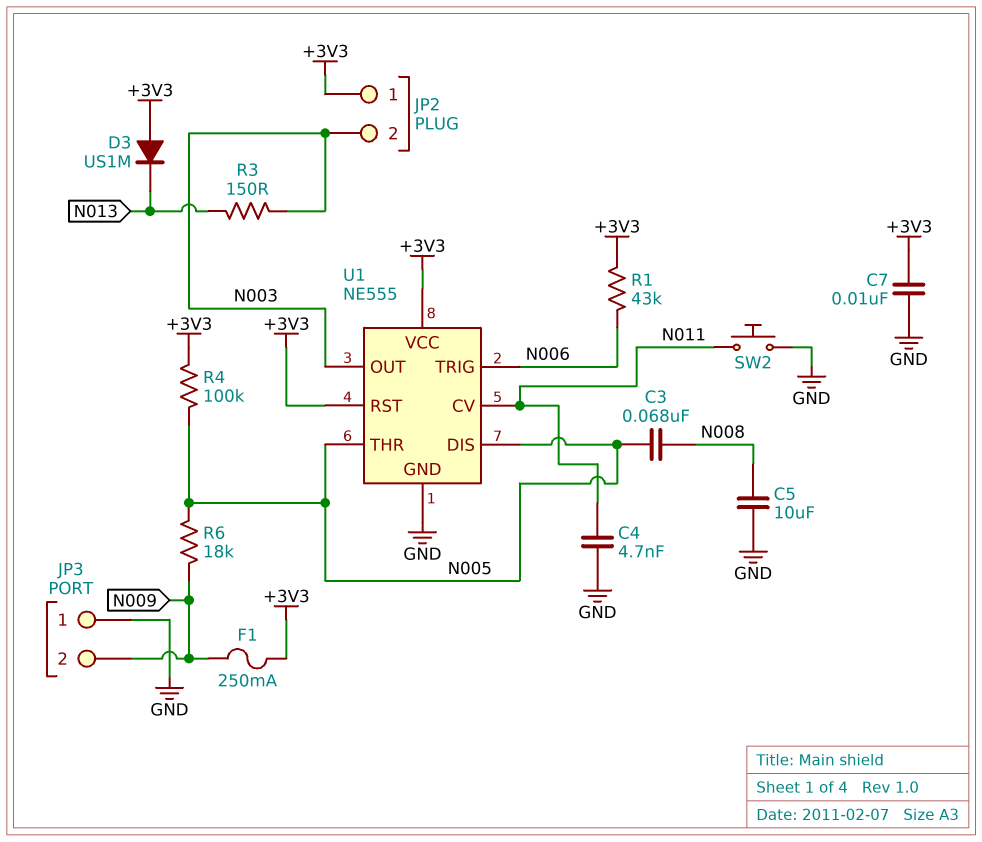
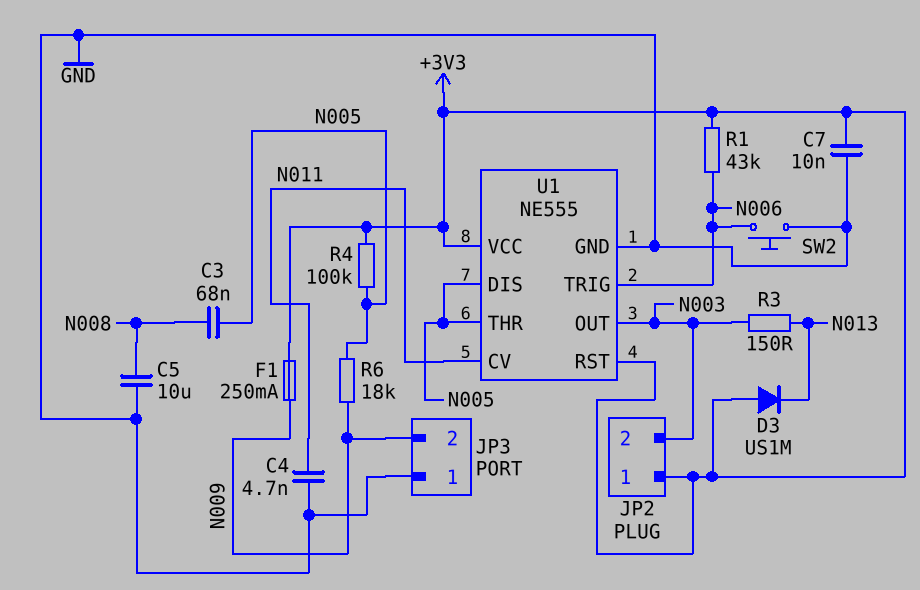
SW2: button (GND, N011) -> button (GND, N006)

